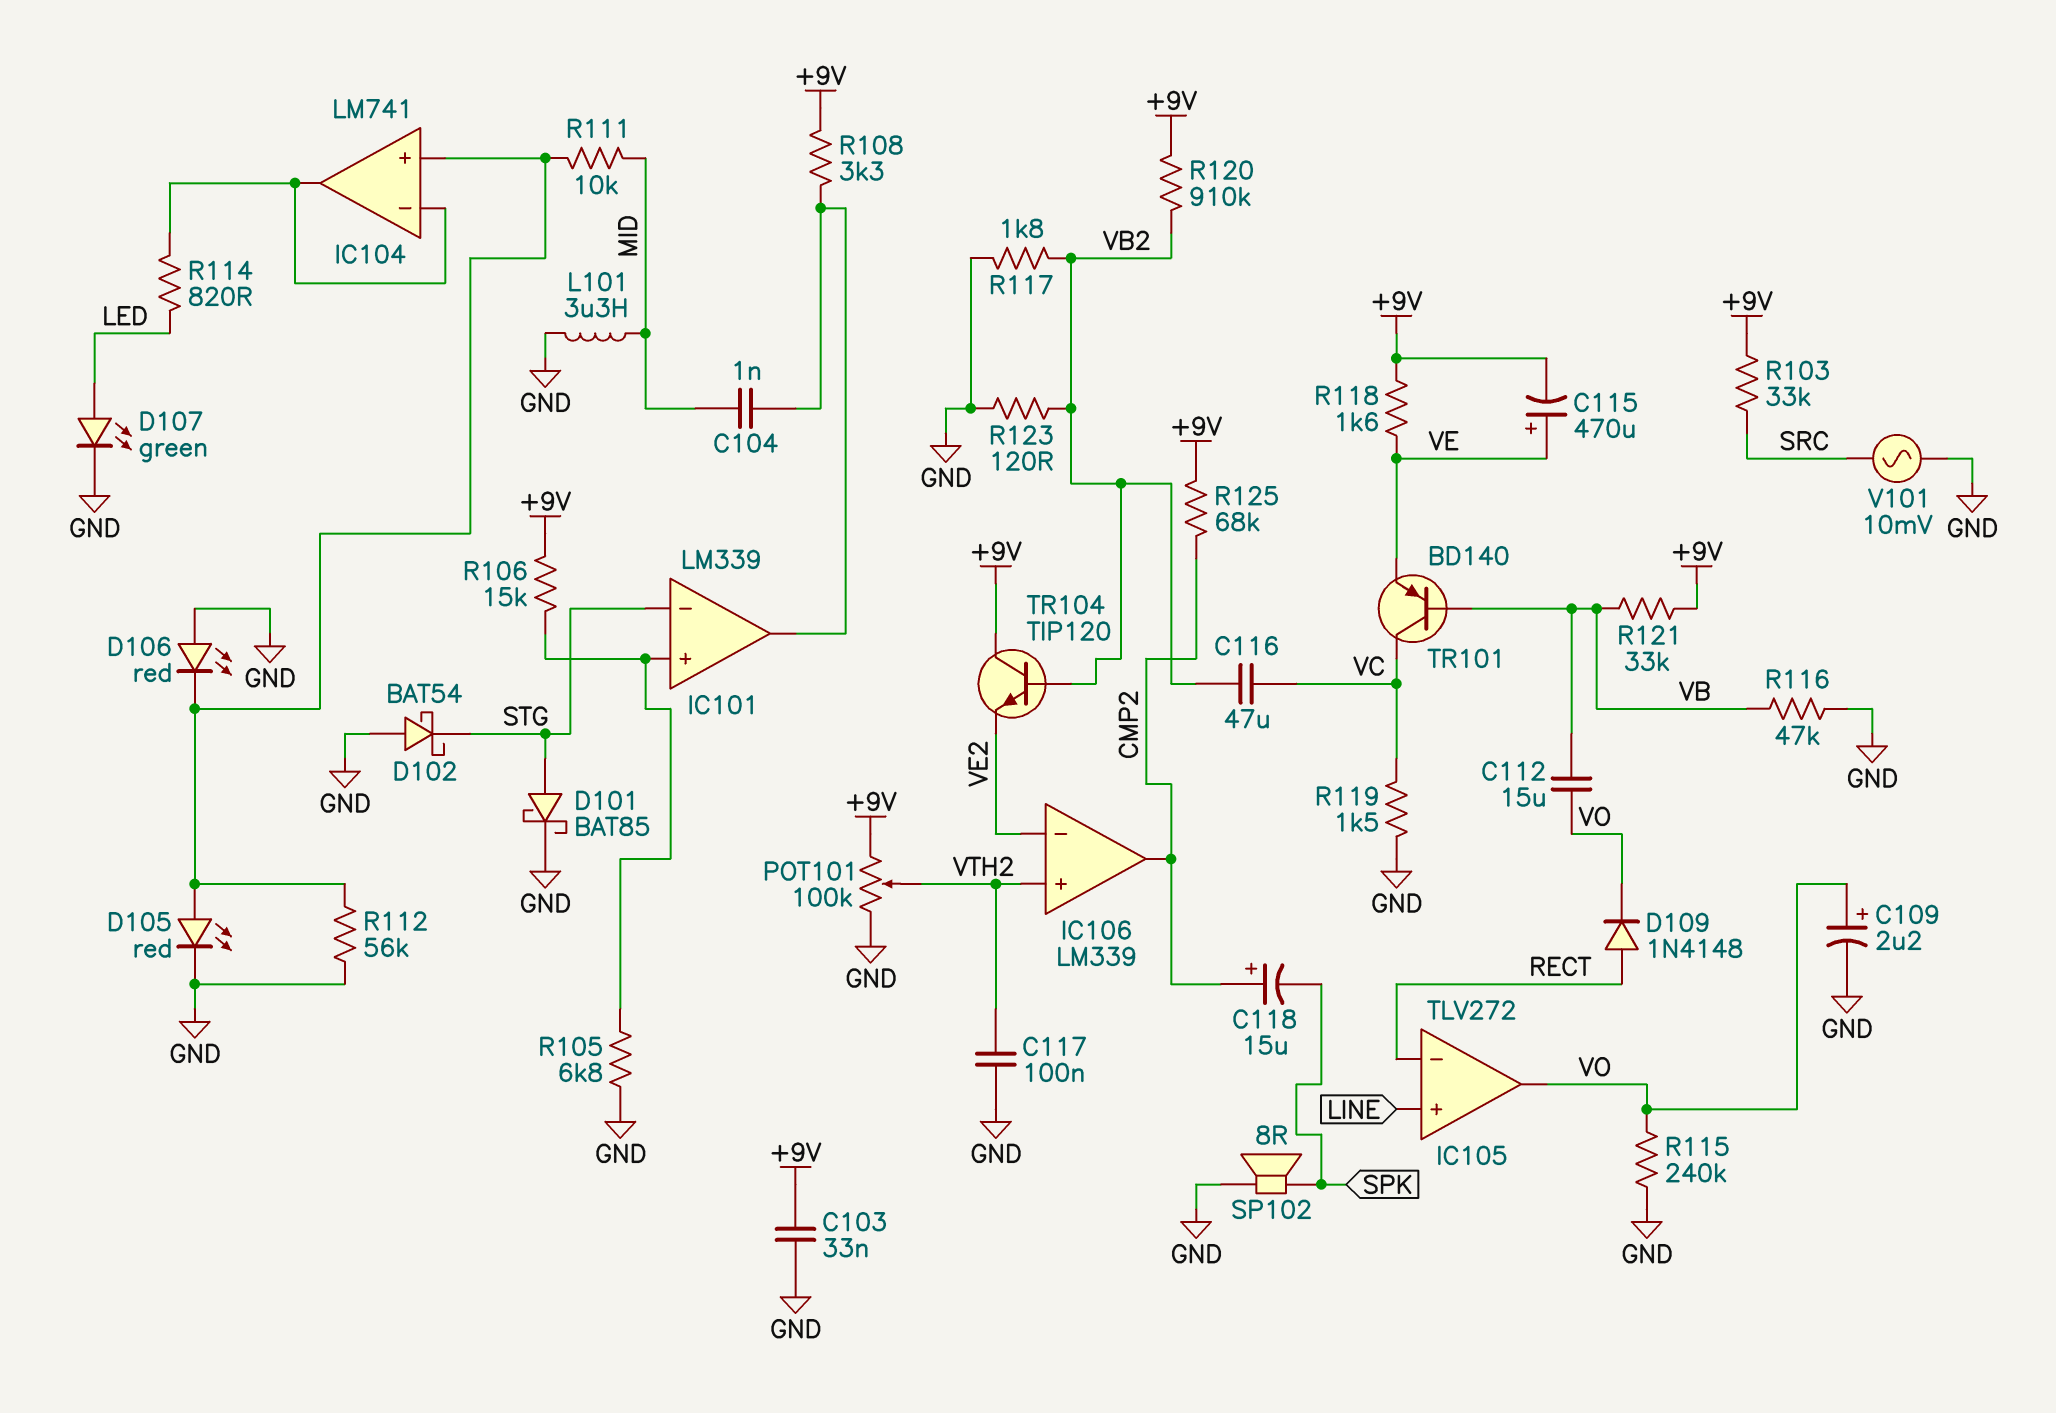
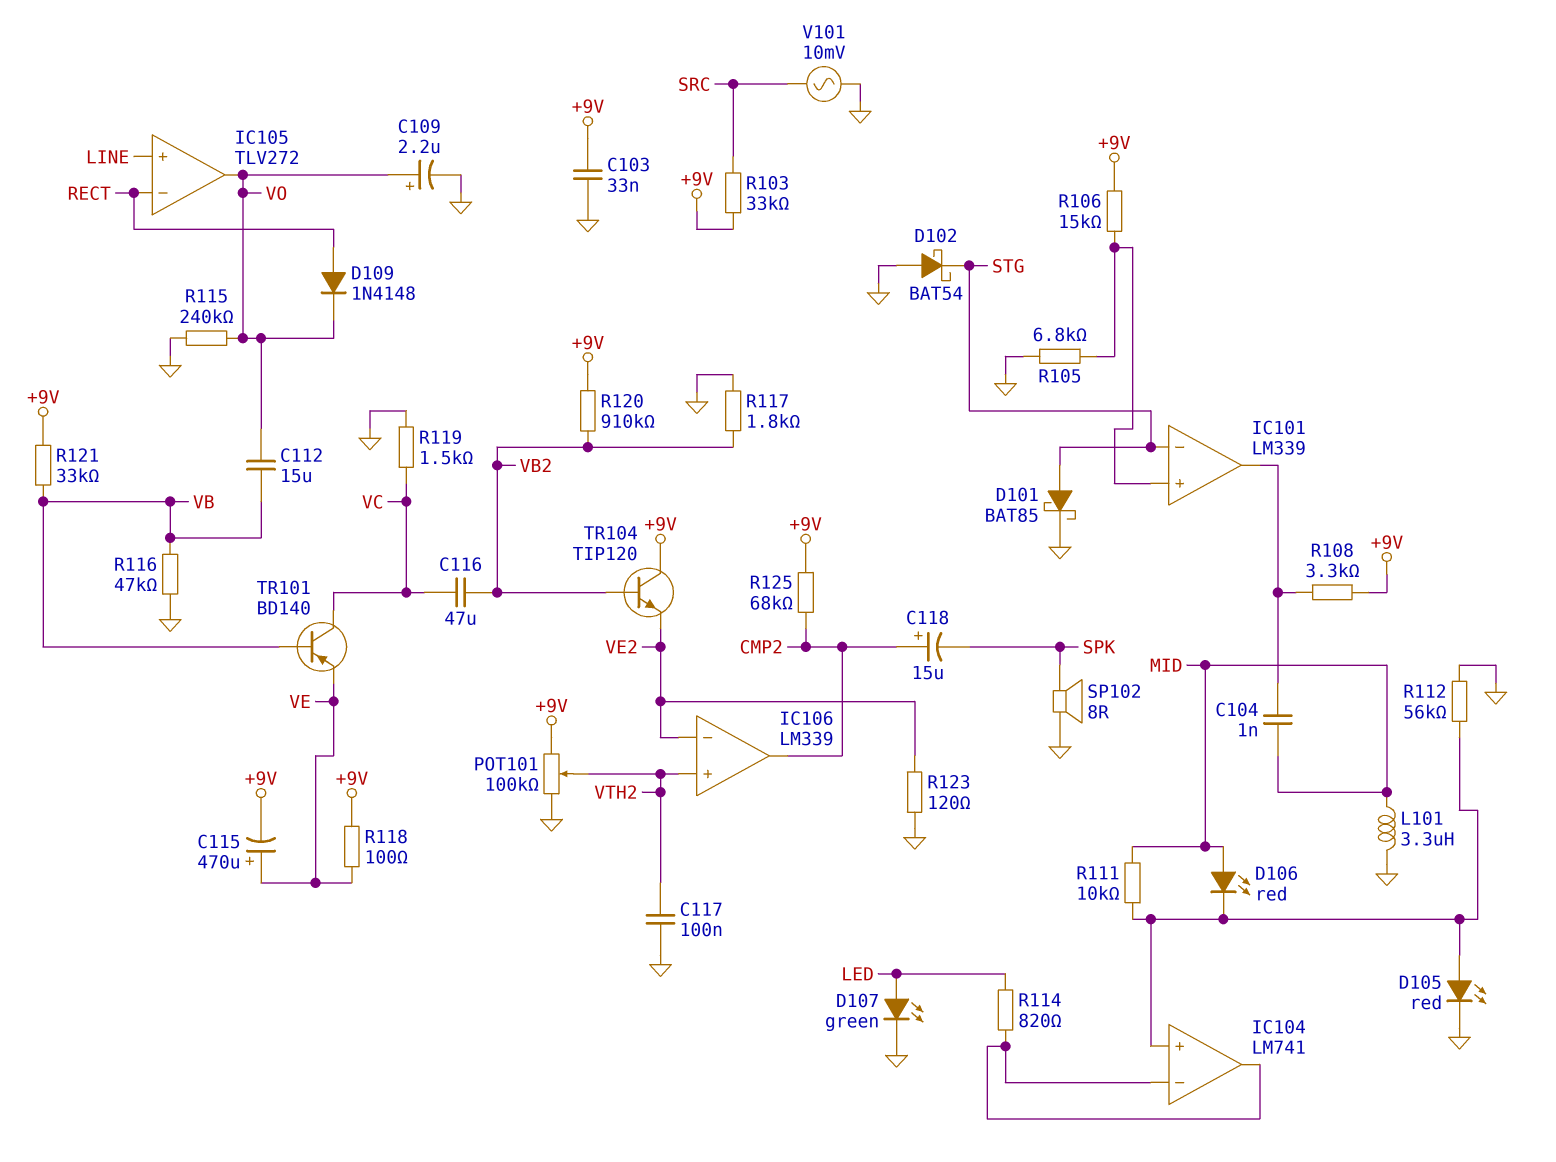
D106: LED red (A GND, K IC104/in+) -> LED red (A MID, K IC104/in+)
R118: 1.6k (+9V, VE) -> 100 (+9V, VE)
R123: 120 (GND, VB2) -> 120 (GND, VE2)

